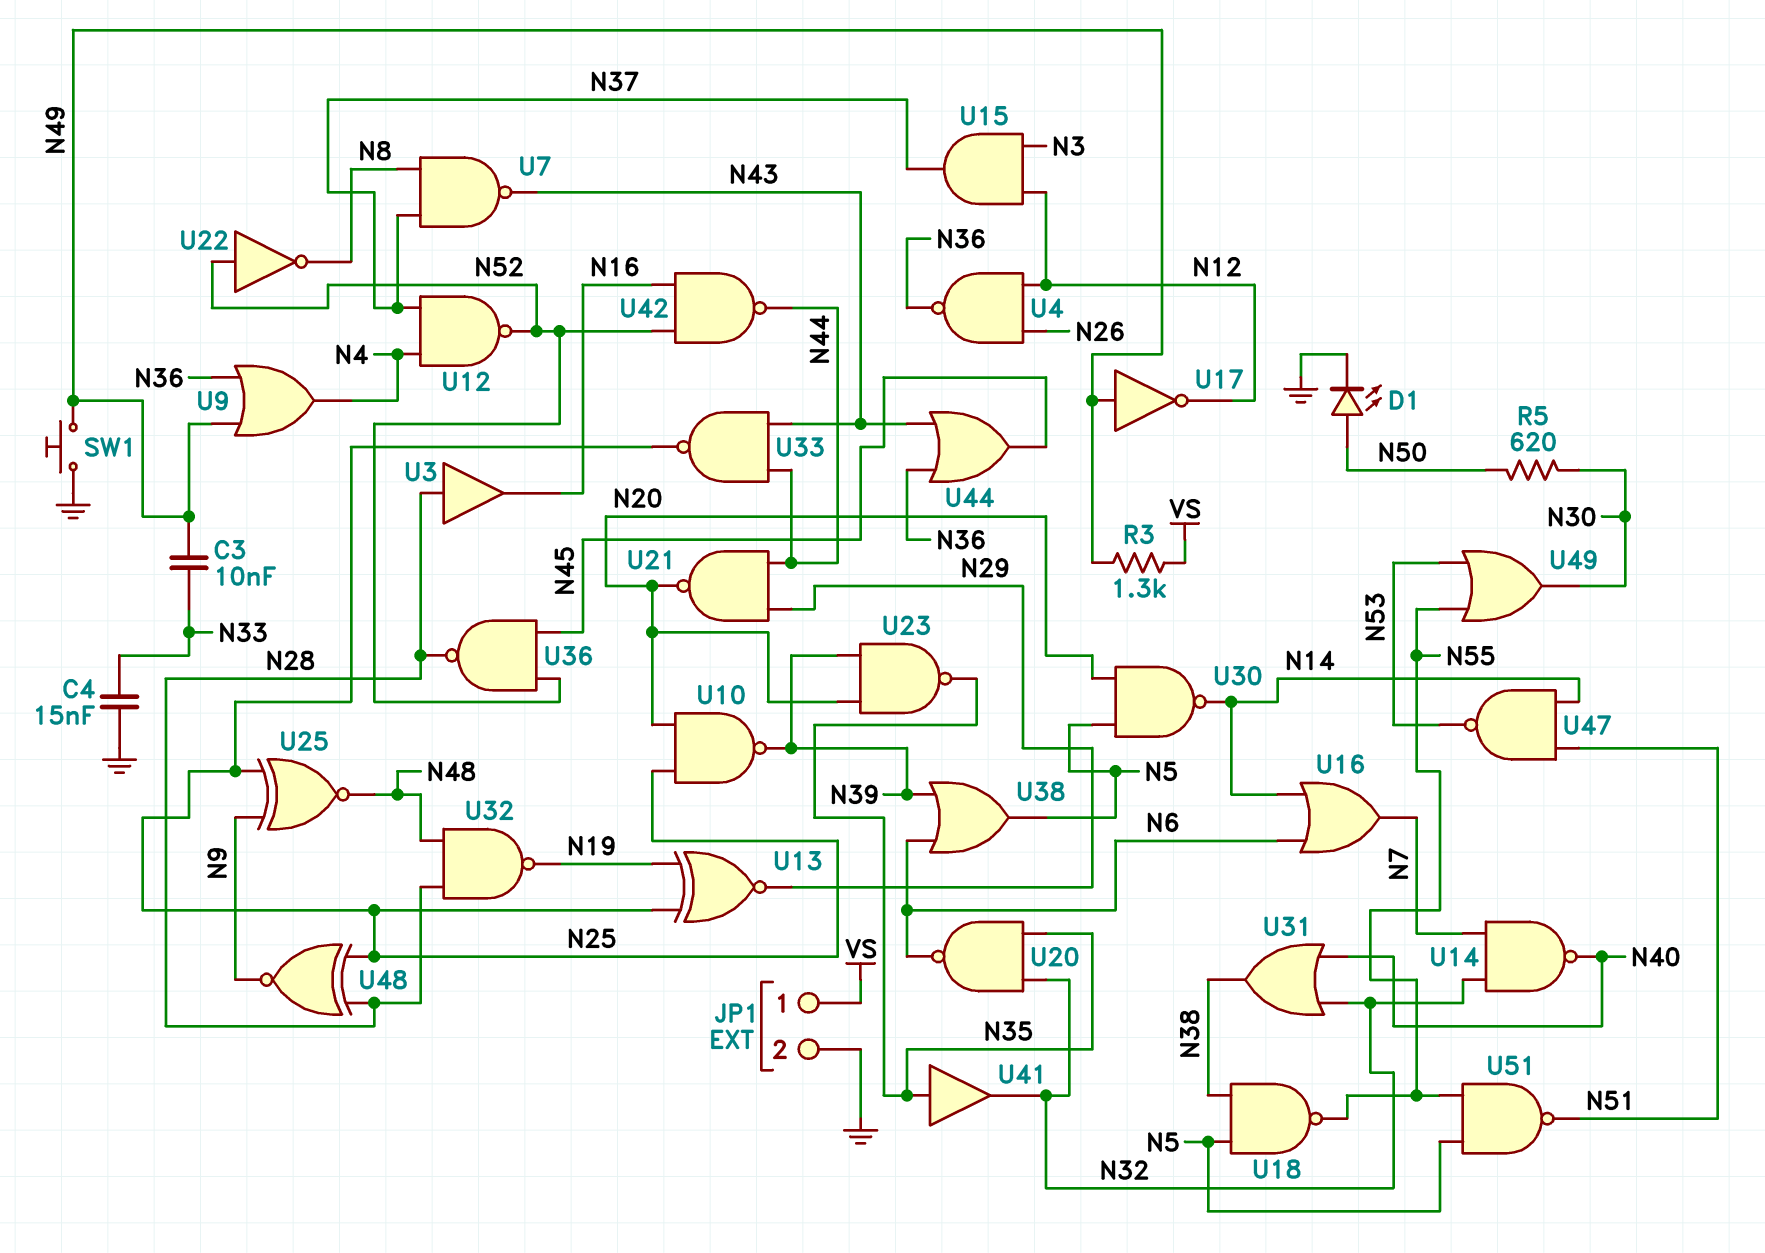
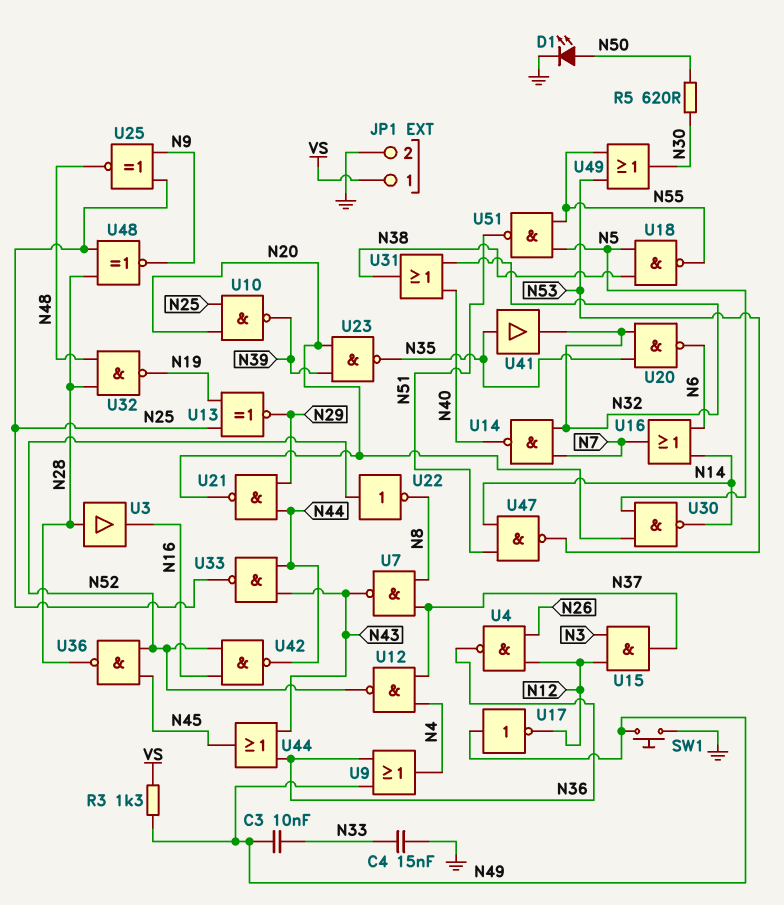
U38: OR (in N6, in N39, out N5) -> none

